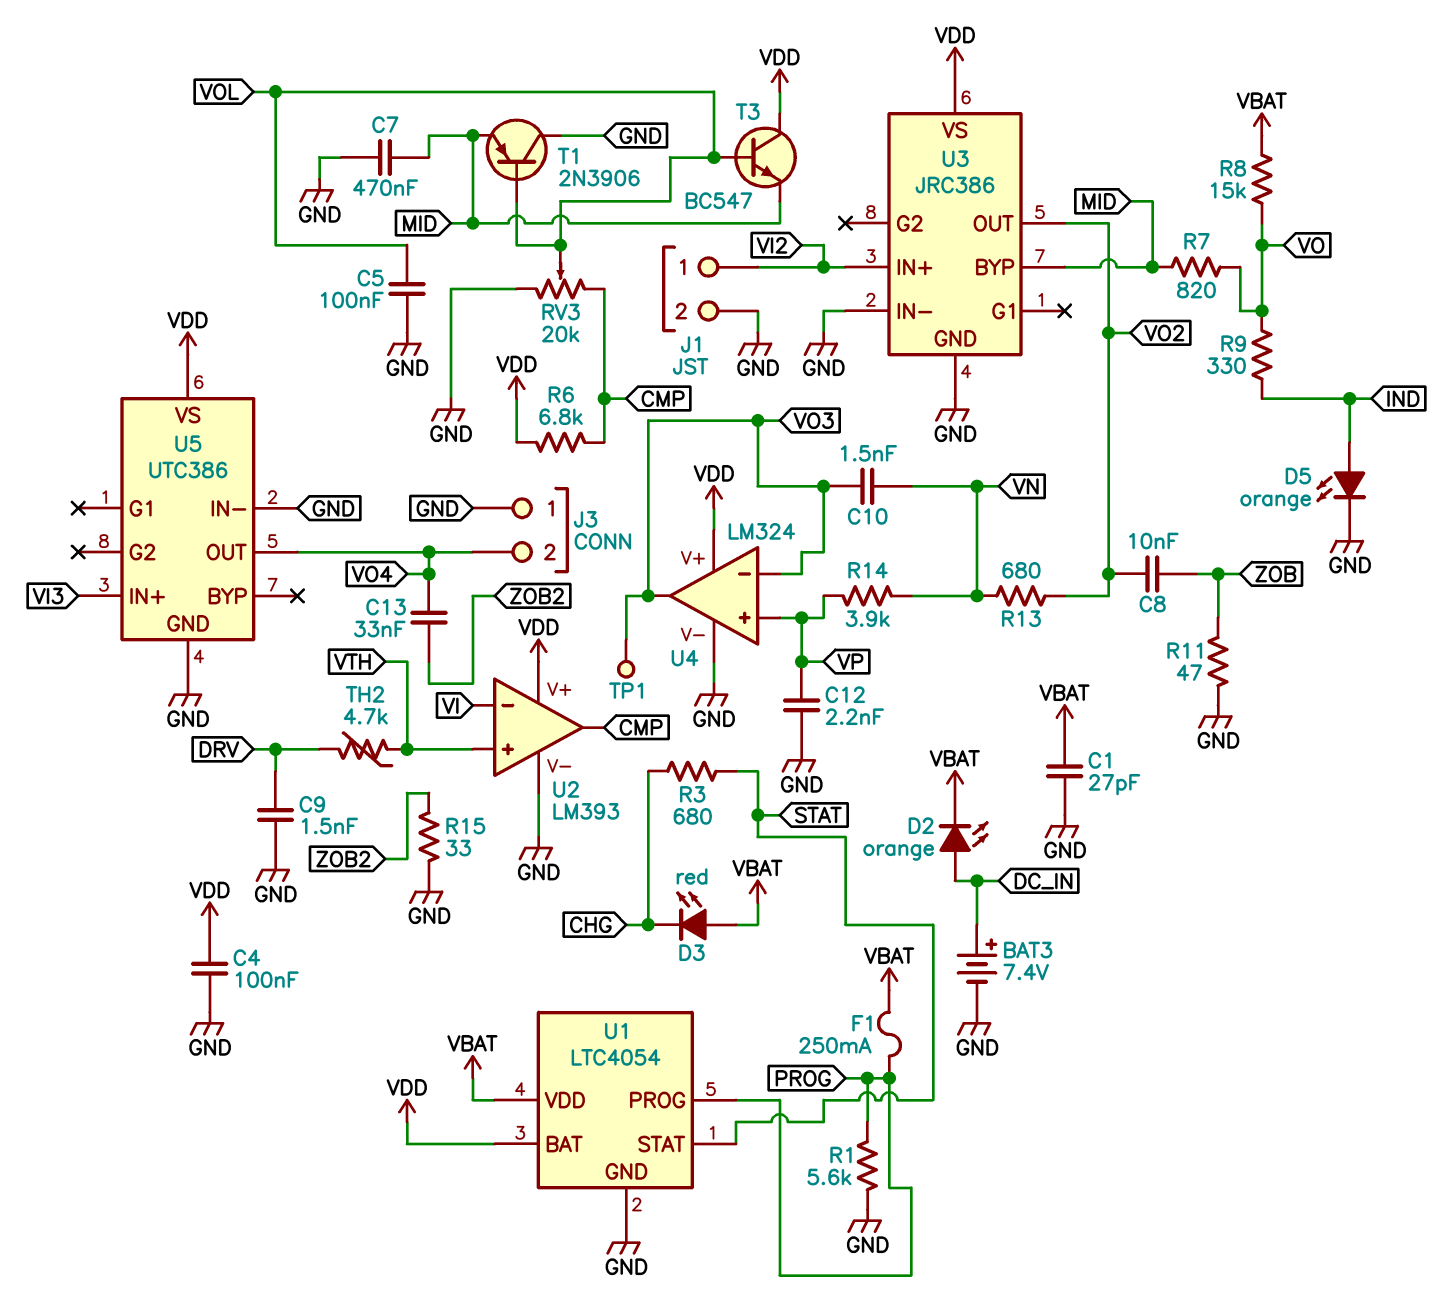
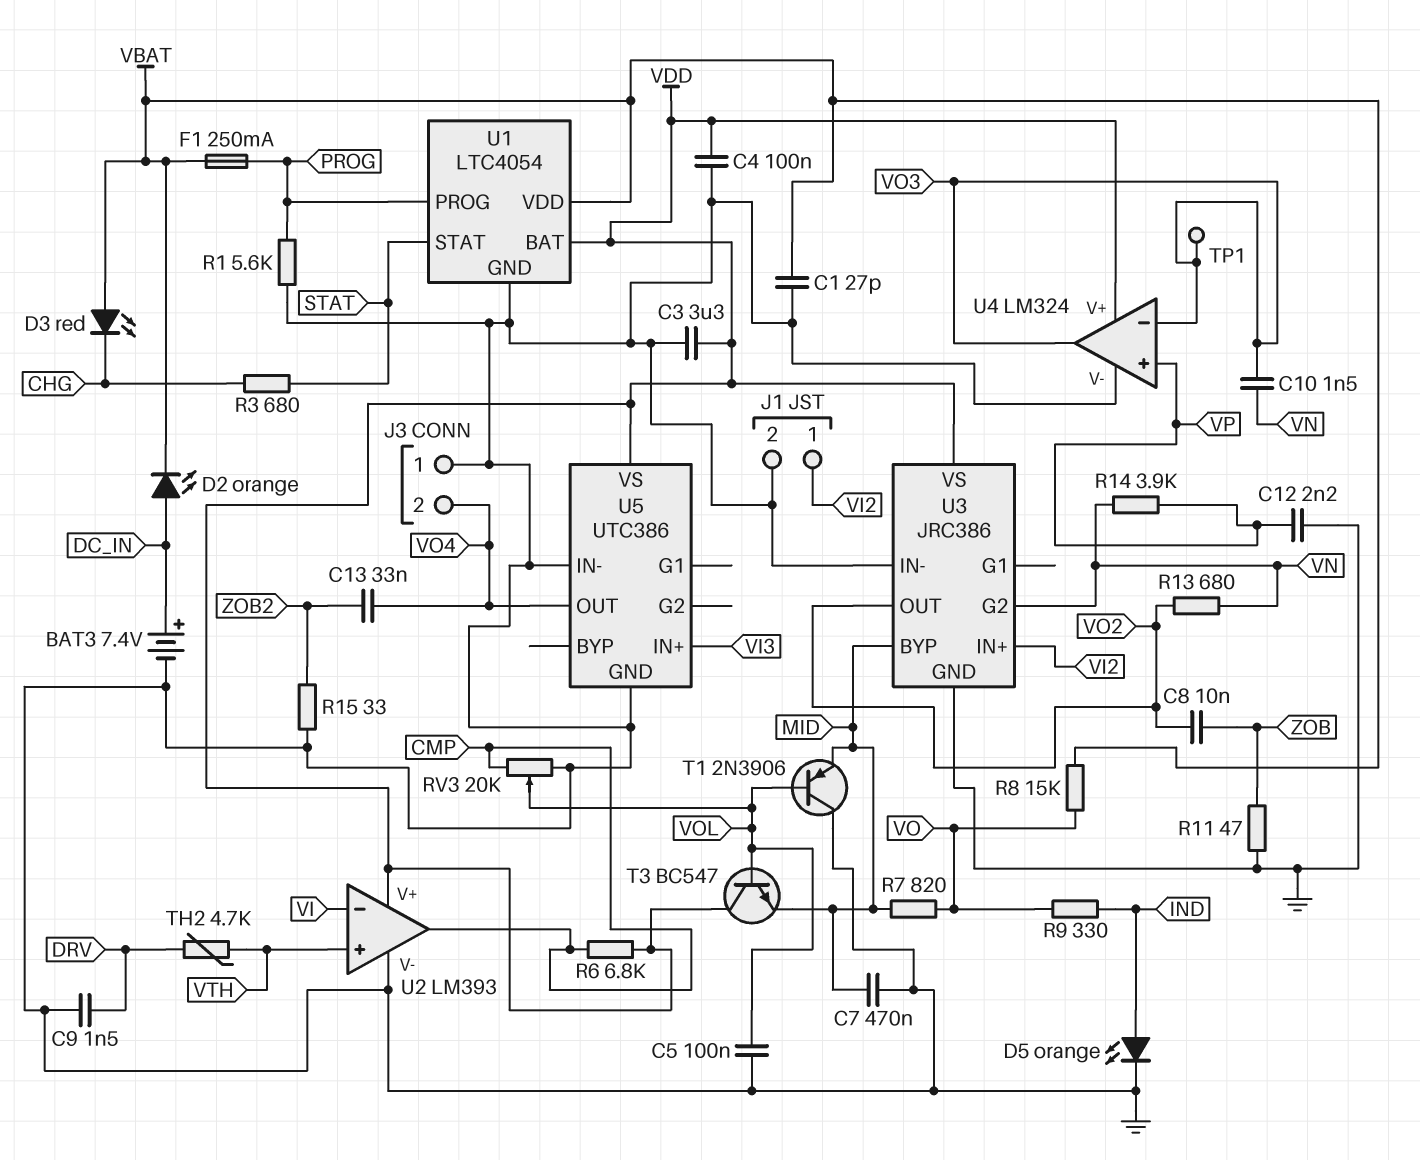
C3: none -> 3.3uF (GND, VDD)
U3 pin G2: none -> VN

